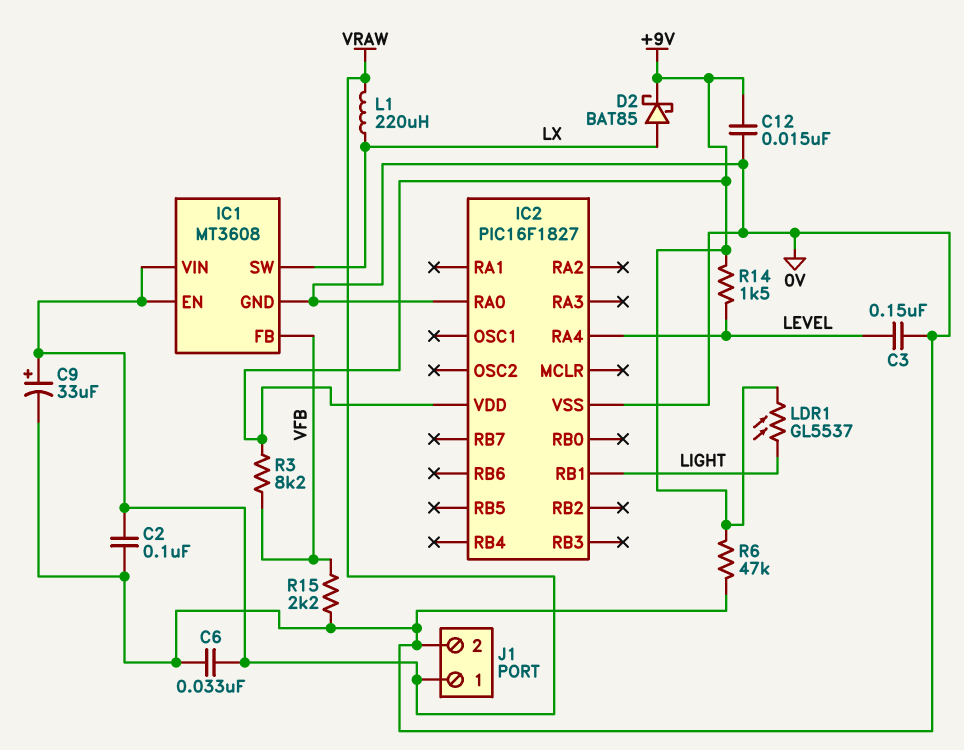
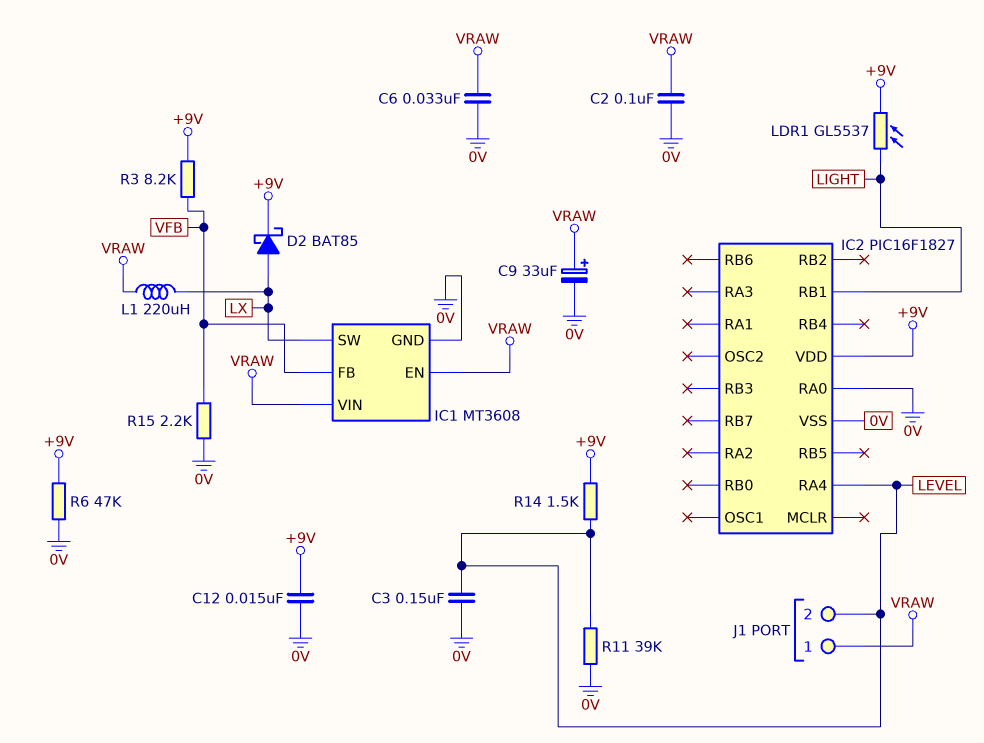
J1 pin 2: 0V -> LEVEL
R11: none -> 39k (0V, LEVEL)

